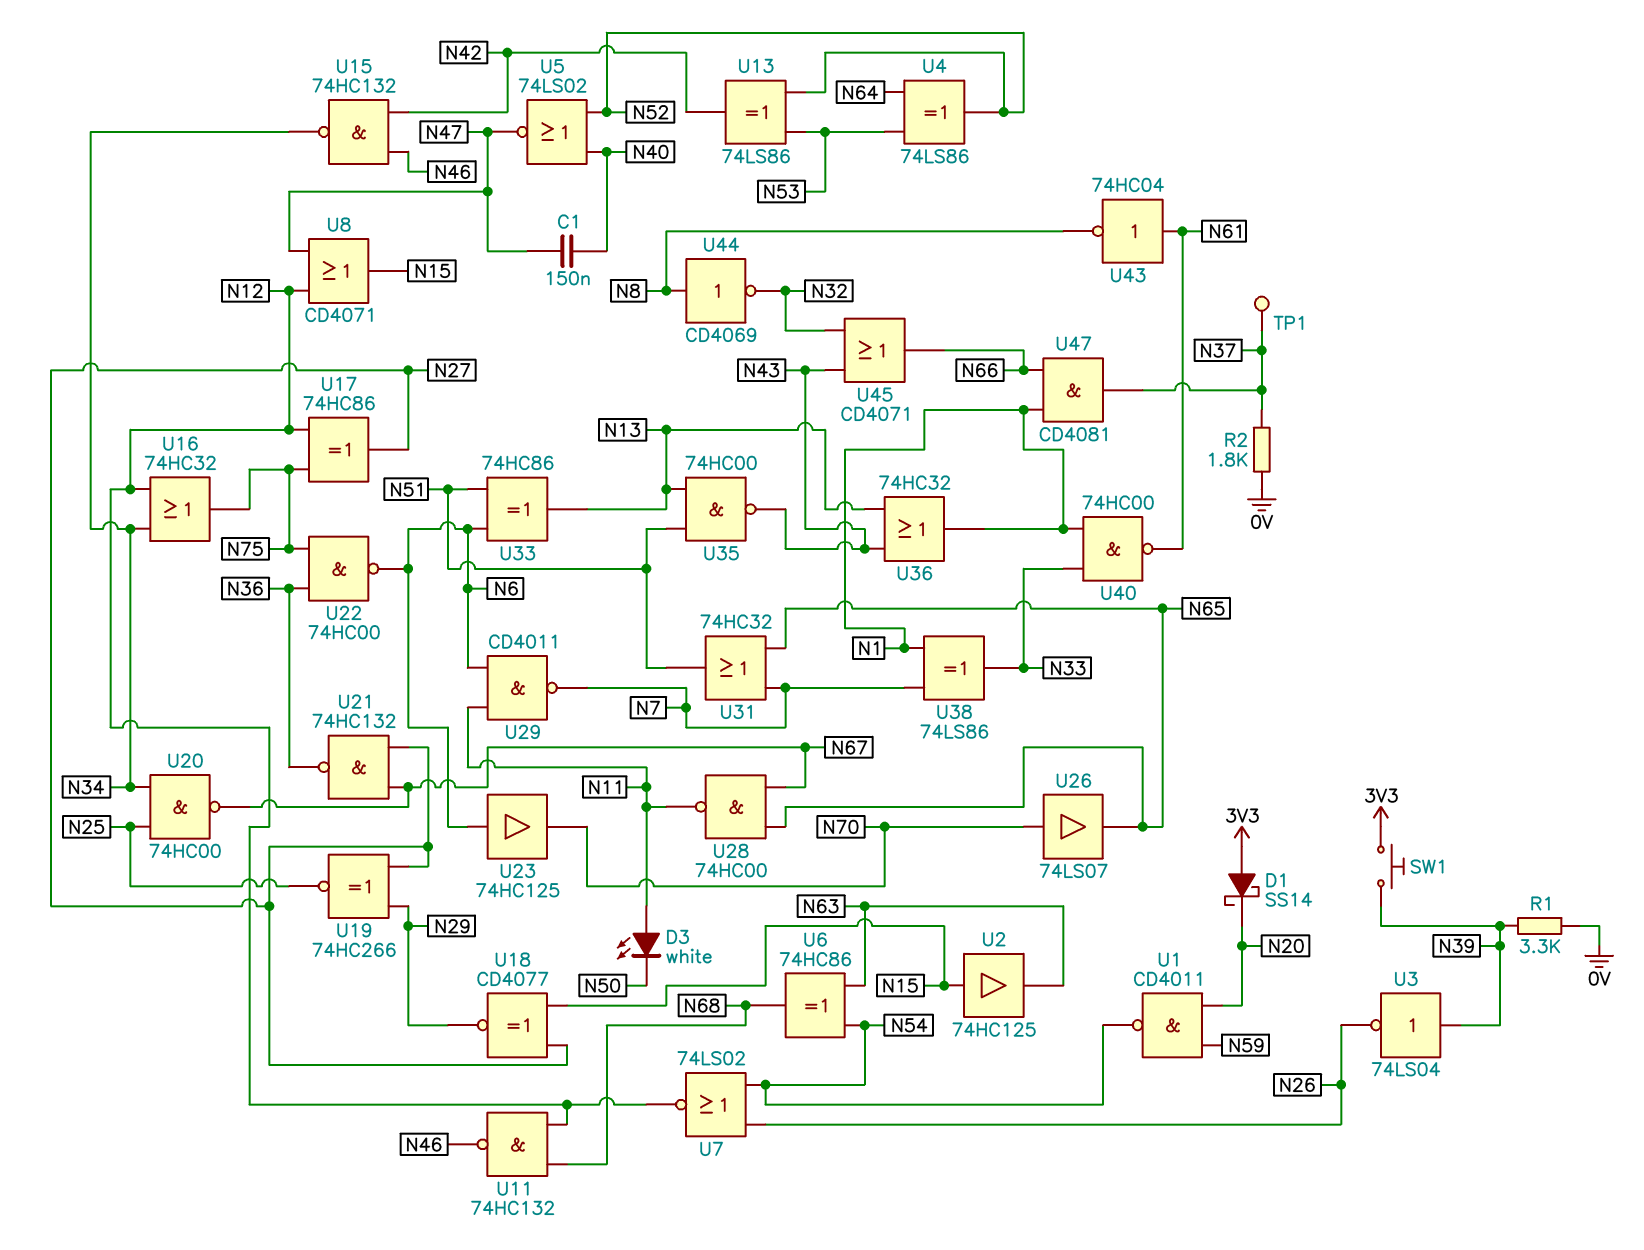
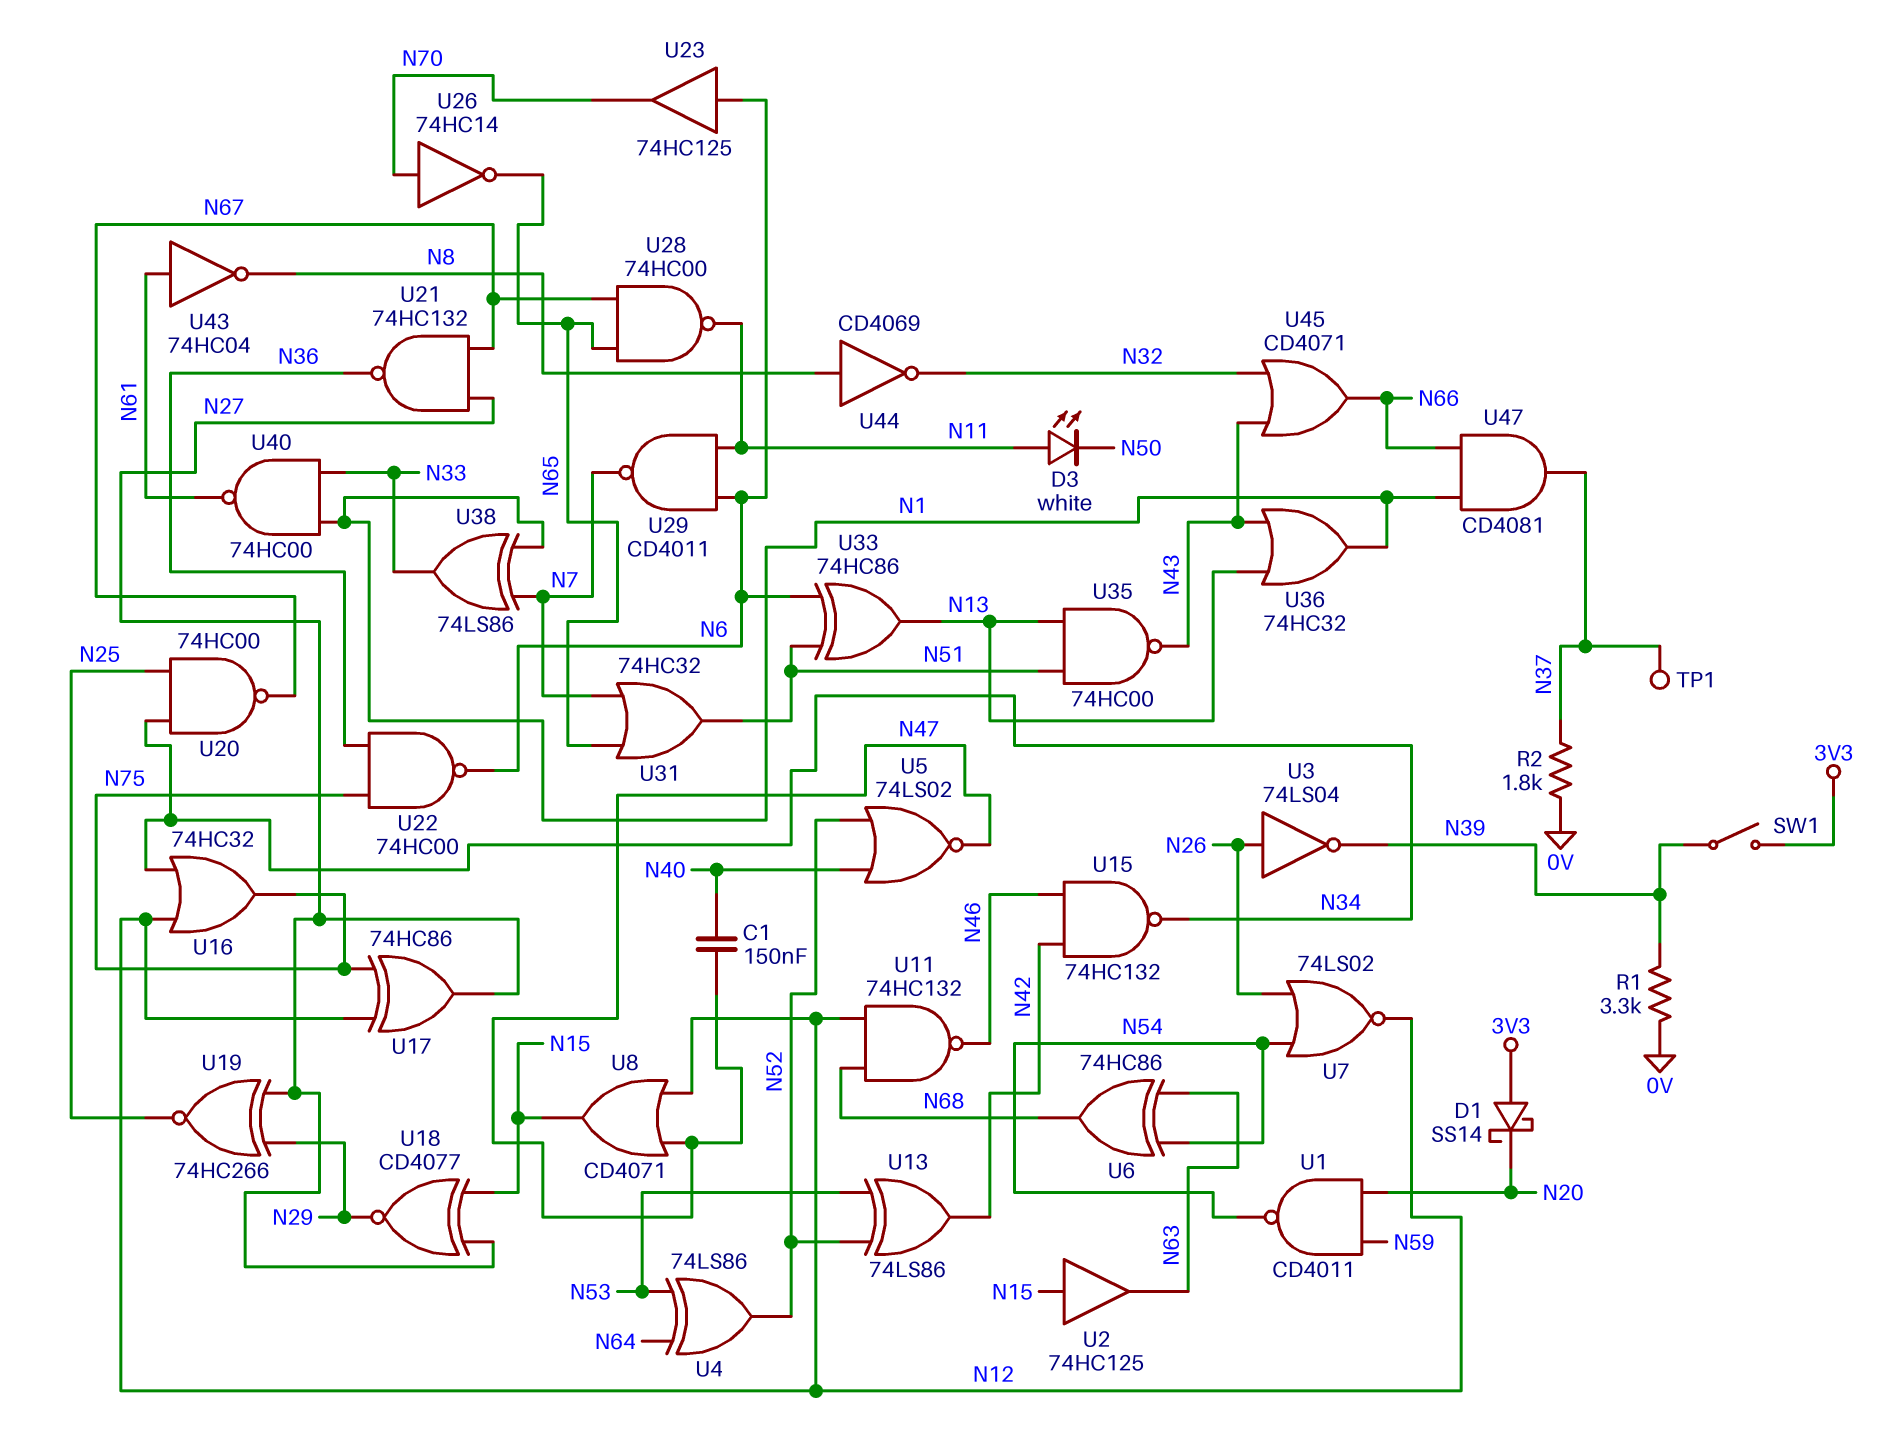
SW1: button (3V3, N39) -> switch (3V3, N39)
U3: NOT 74LS04 (in N39, out N26) -> NOT 74LS04 (in N26, out N39)
U26: buffer 74LS07 (in N70, out N65) -> NOT 74HC14 (in N70, out N65)

